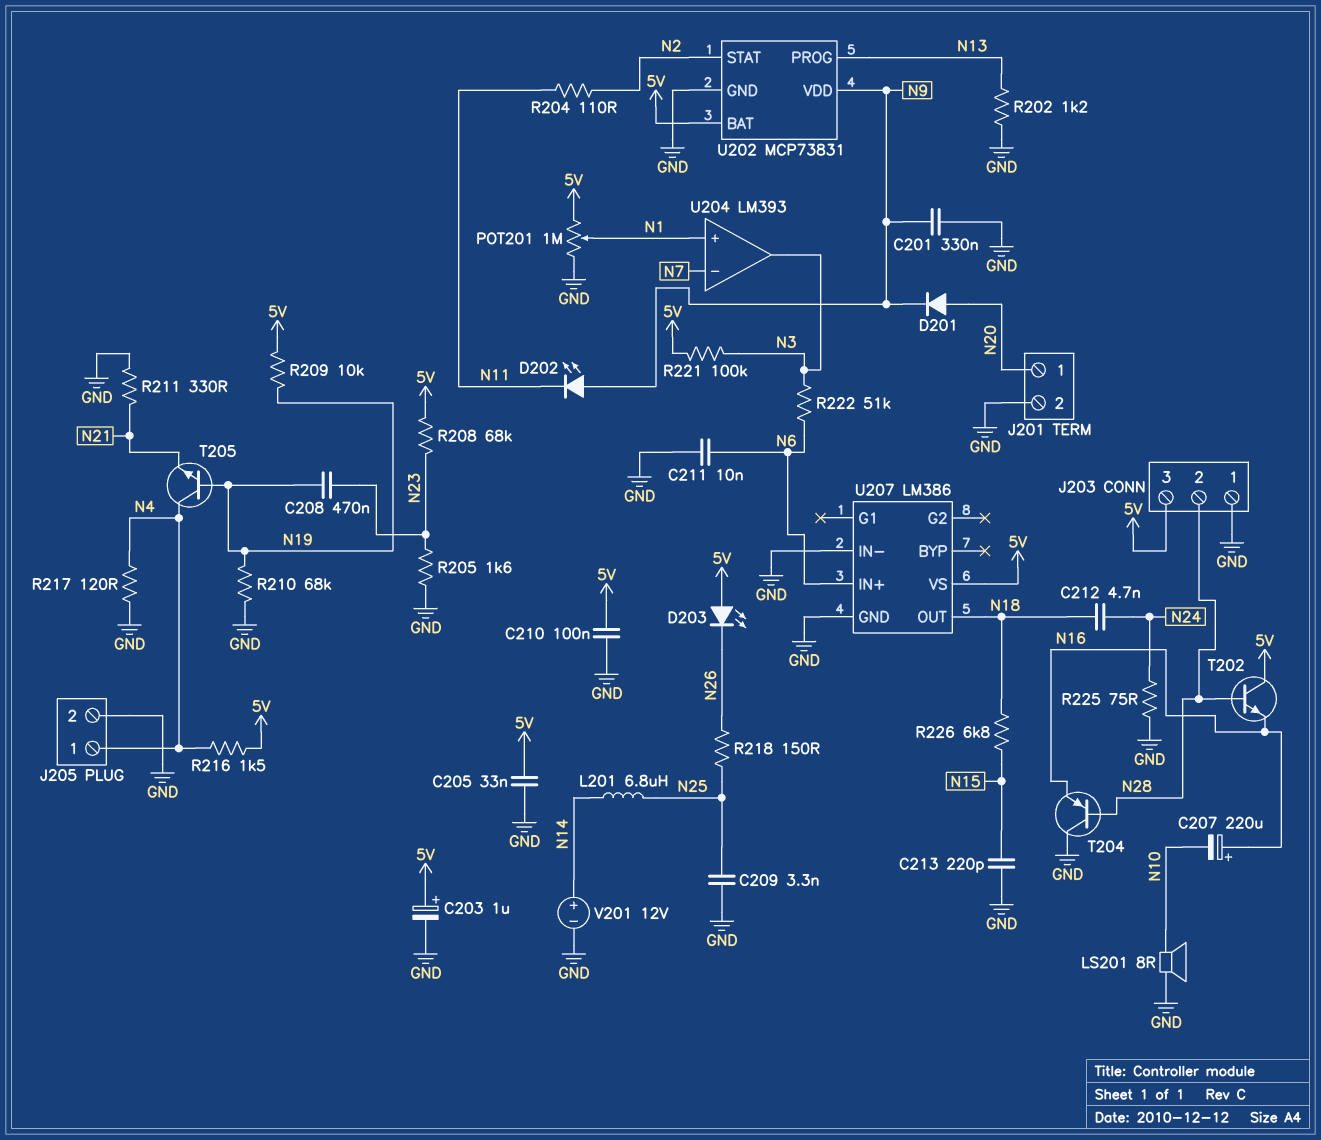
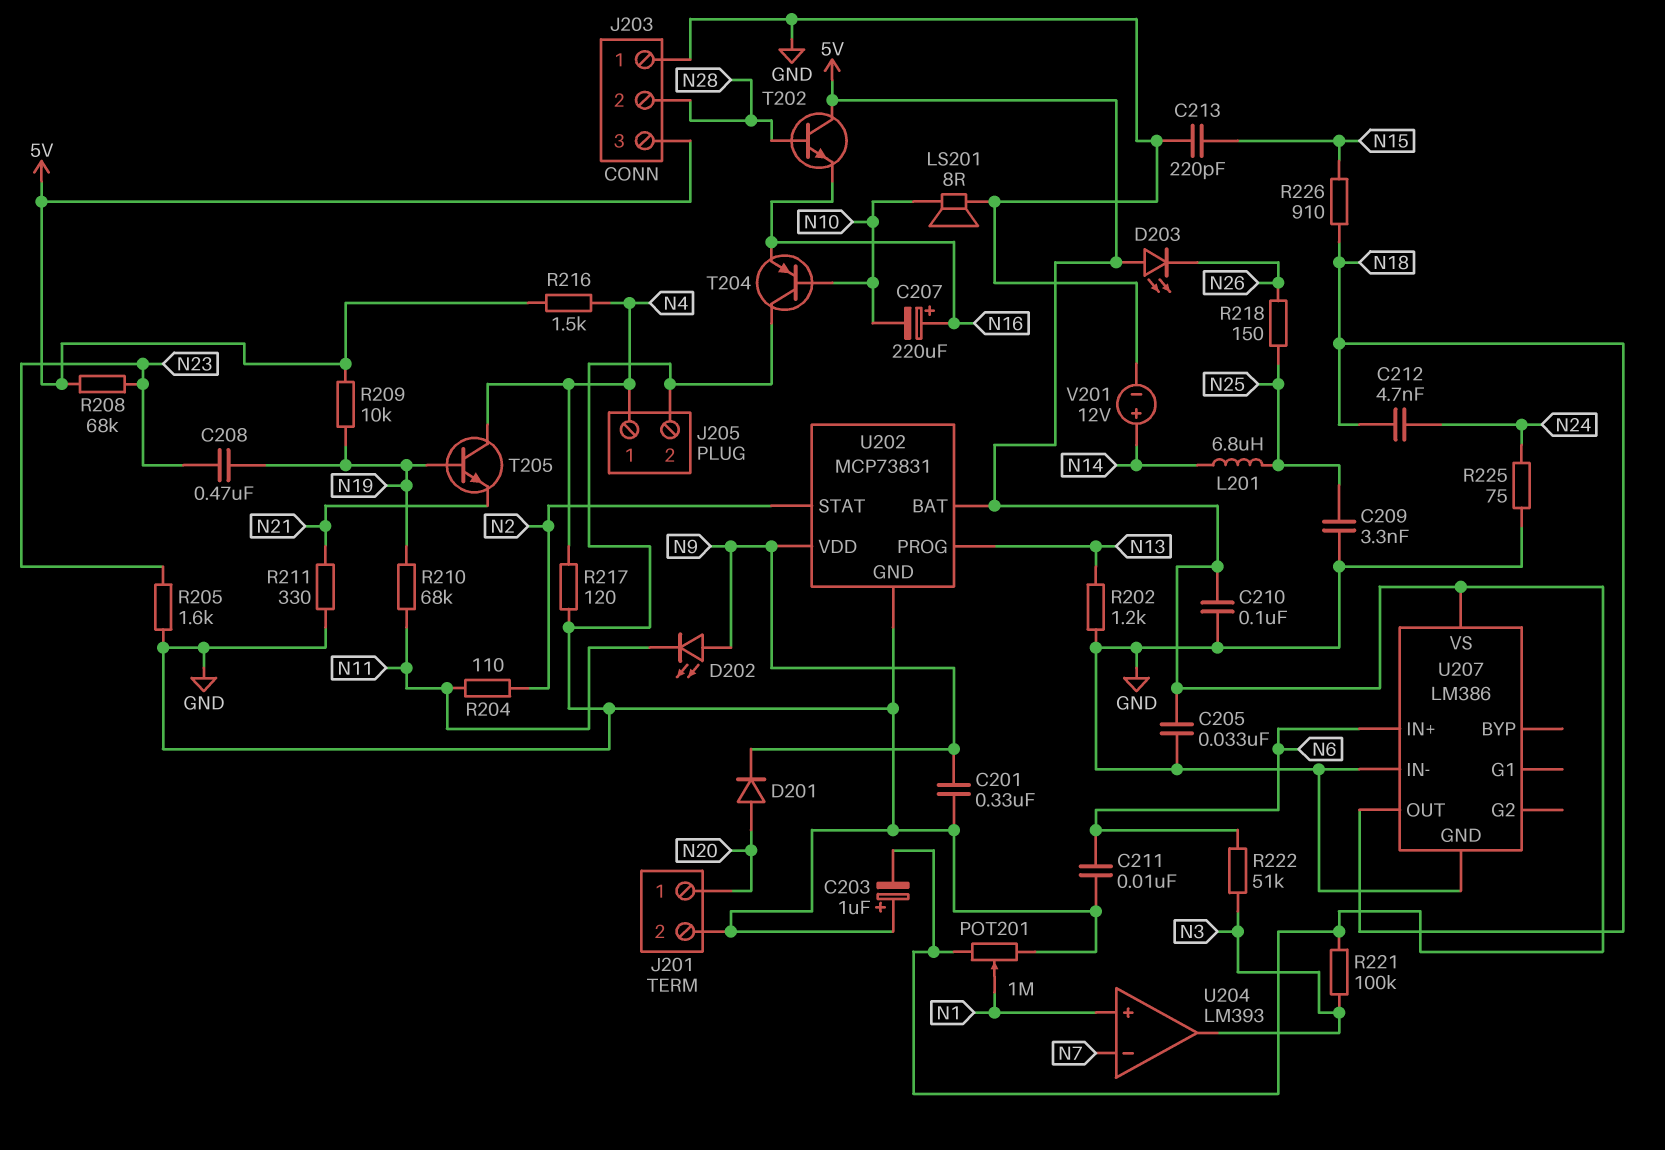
C203: 1uF (plus 5V, minus GND) -> 1uF (plus GND, minus 5V)
R210: 68k (GND, N19) -> 68k (N11, N19)
R226: 6.8k (N15, N18) -> 910 (N15, N18)
T204: PNP (B N28, C GND, E N16) -> PNP (B N10, C GND, E N16)

